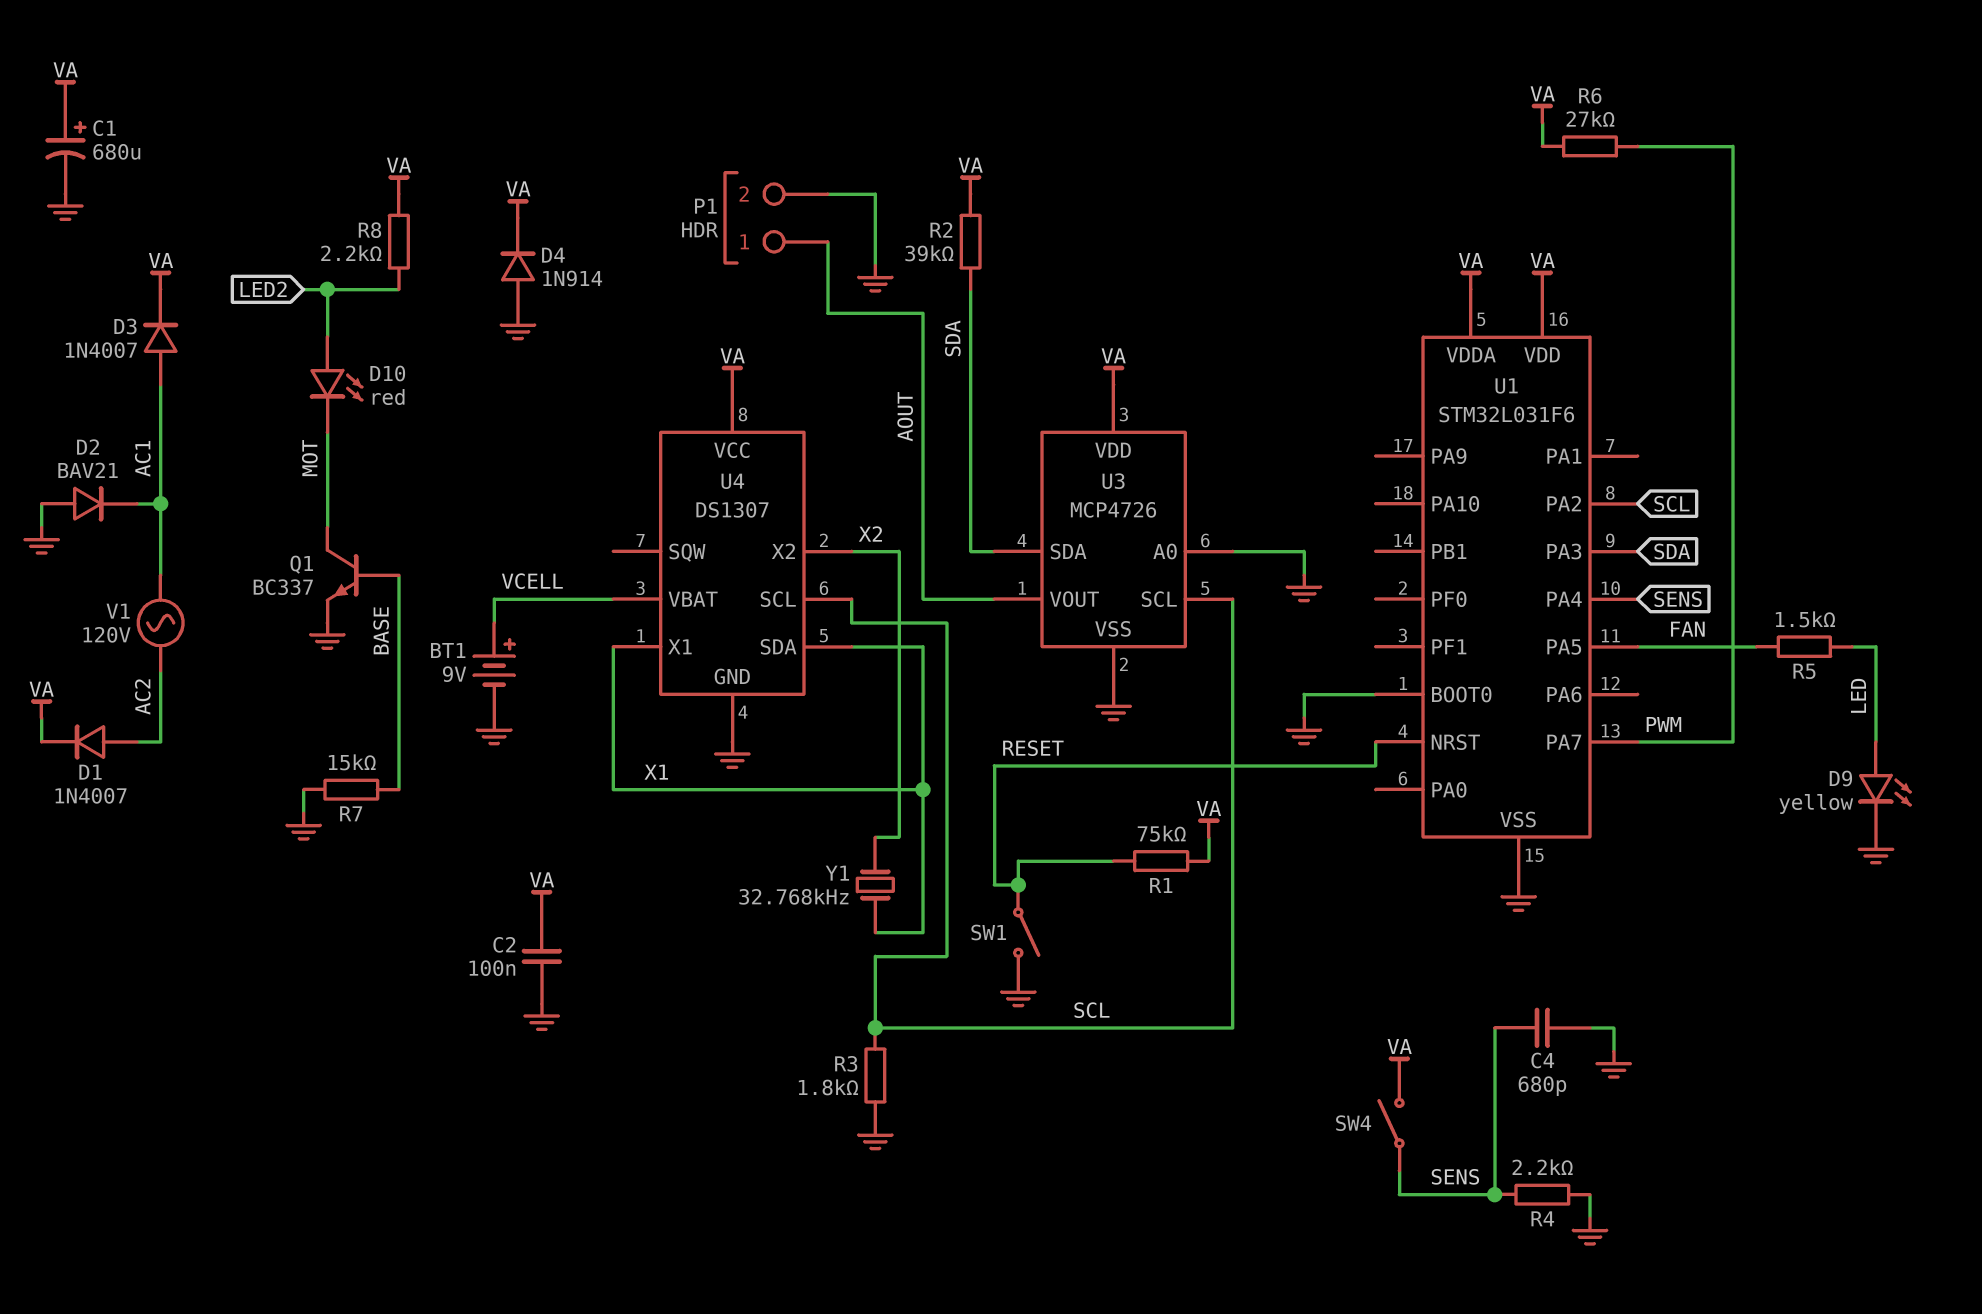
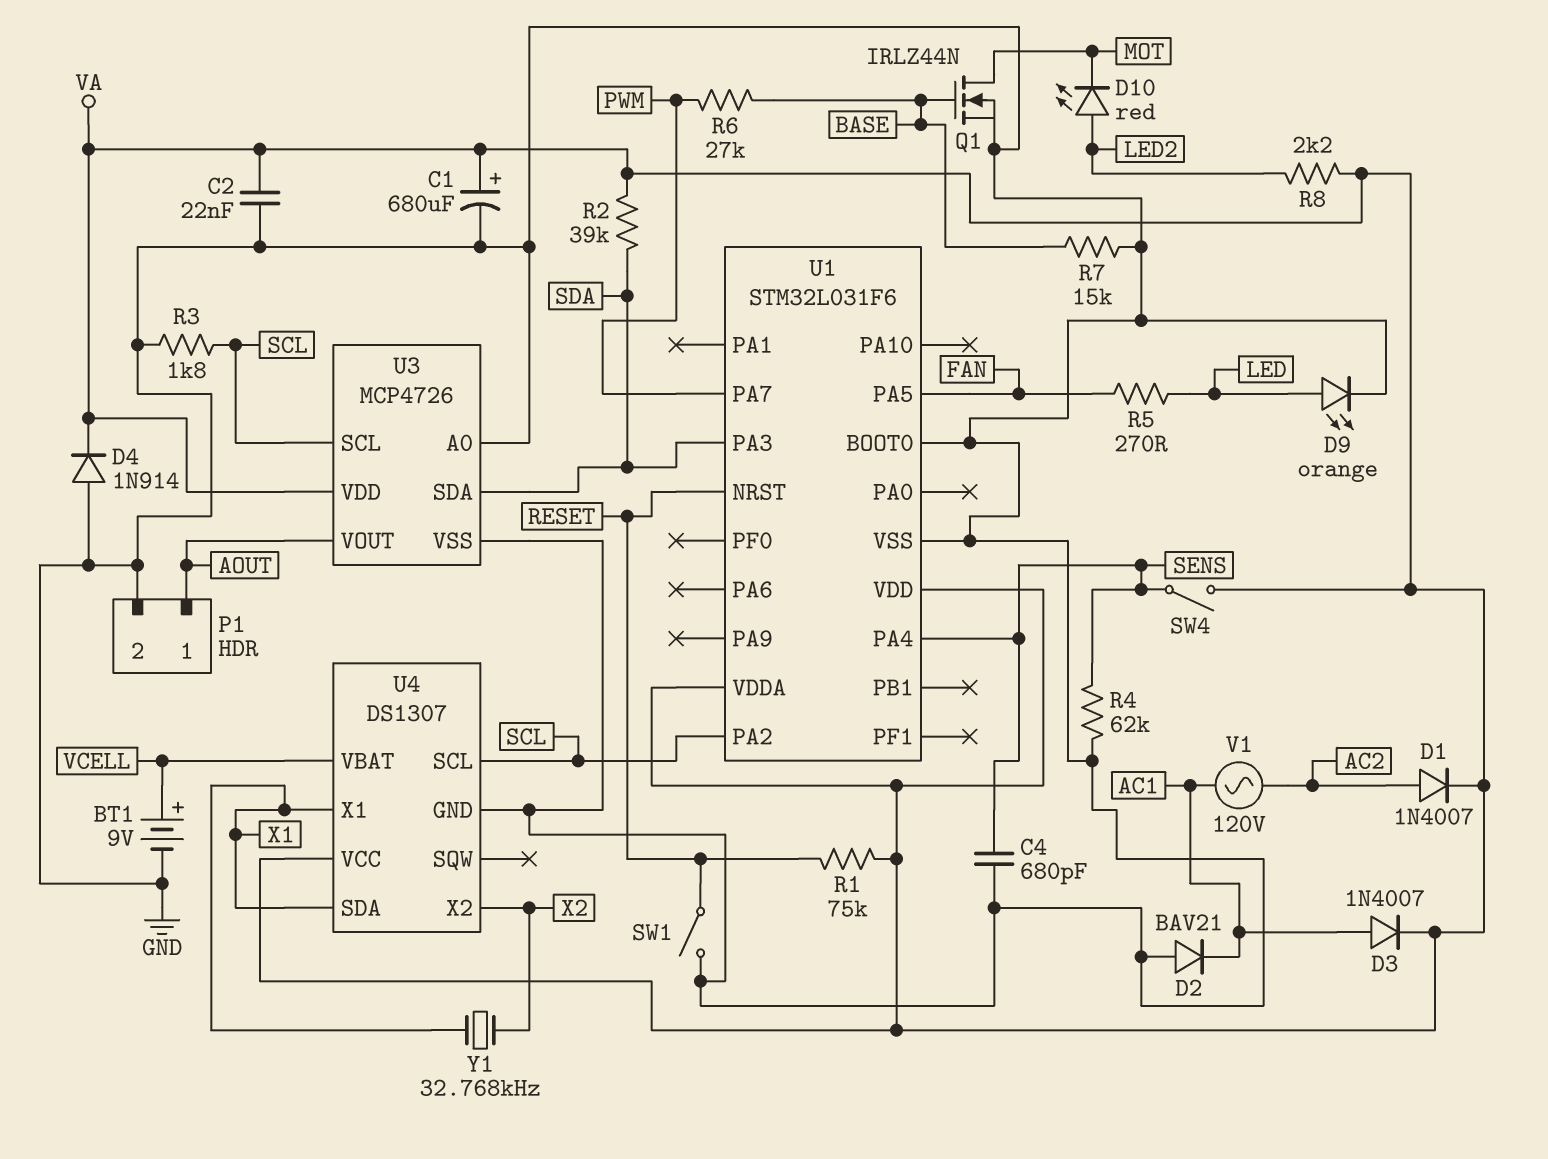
C2: 100nF (GND, VA) -> 22nF (GND, VA)
D9: LED yellow (A LED, K GND) -> LED orange (A LED, K GND)
Q1: NPN BC337 (B BASE, C MOT, E GND) -> NMOS IRLZ44N (G BASE, D MOT, S GND)
R4: 2.2k (GND, SENS) -> 62k (GND, SENS)
R5: 1.5k (FAN, LED) -> 270 (FAN, LED)
R6: 27k (PWM, VA) -> 27k (BASE, PWM)

